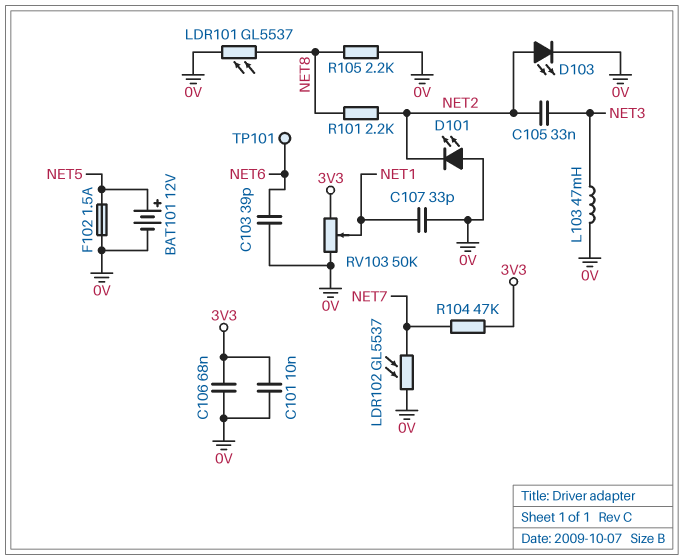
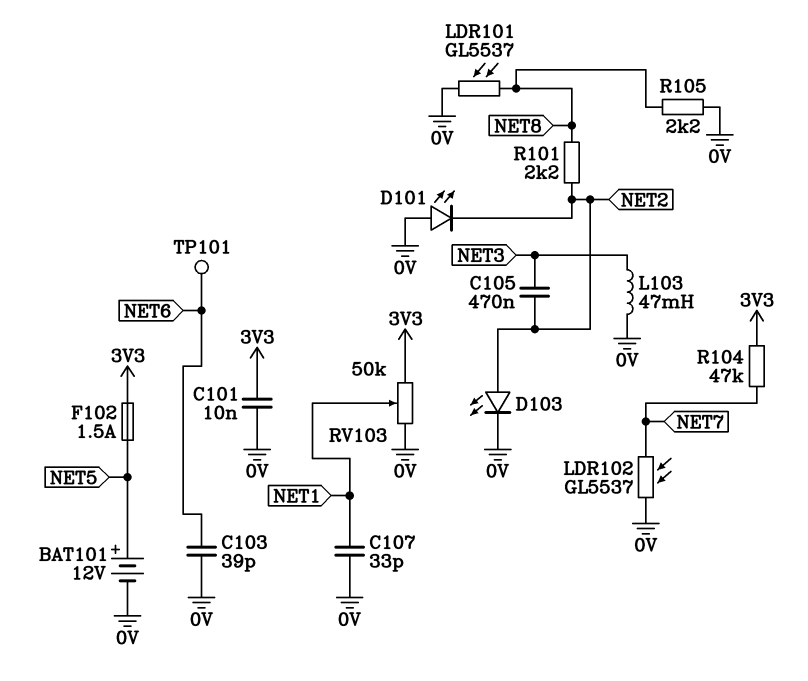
C105: 33nF (NET2, NET3) -> 470nF (NET2, NET3)
C106: 68nF (0V, 3V3) -> none
F102: 1.5A (0V, NET5) -> 1.5A (3V3, NET5)

